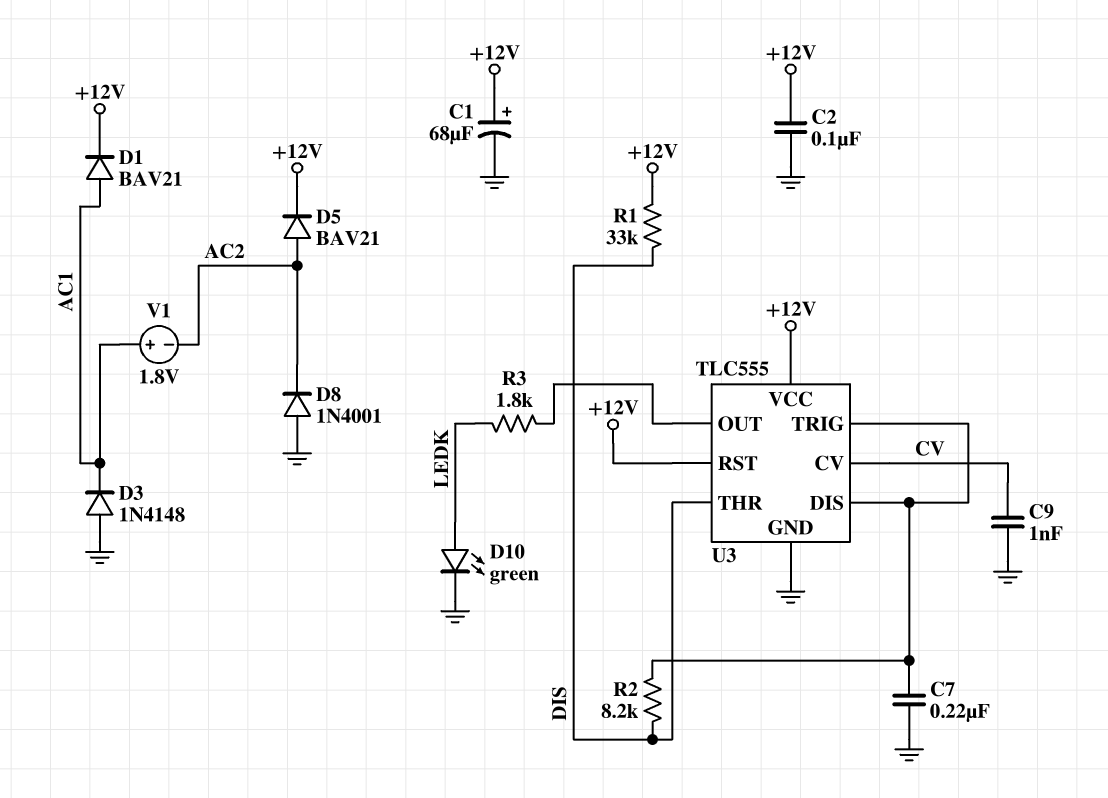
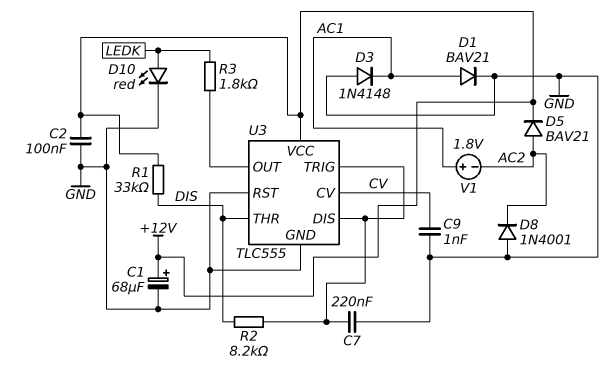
D1: diode BAV21 (A AC1, K +12V) -> diode BAV21 (A AC1, K GND)
D10: LED green (A LEDK, K GND) -> LED red (A LEDK, K GND)
U3 pin RST: +12V -> GND

